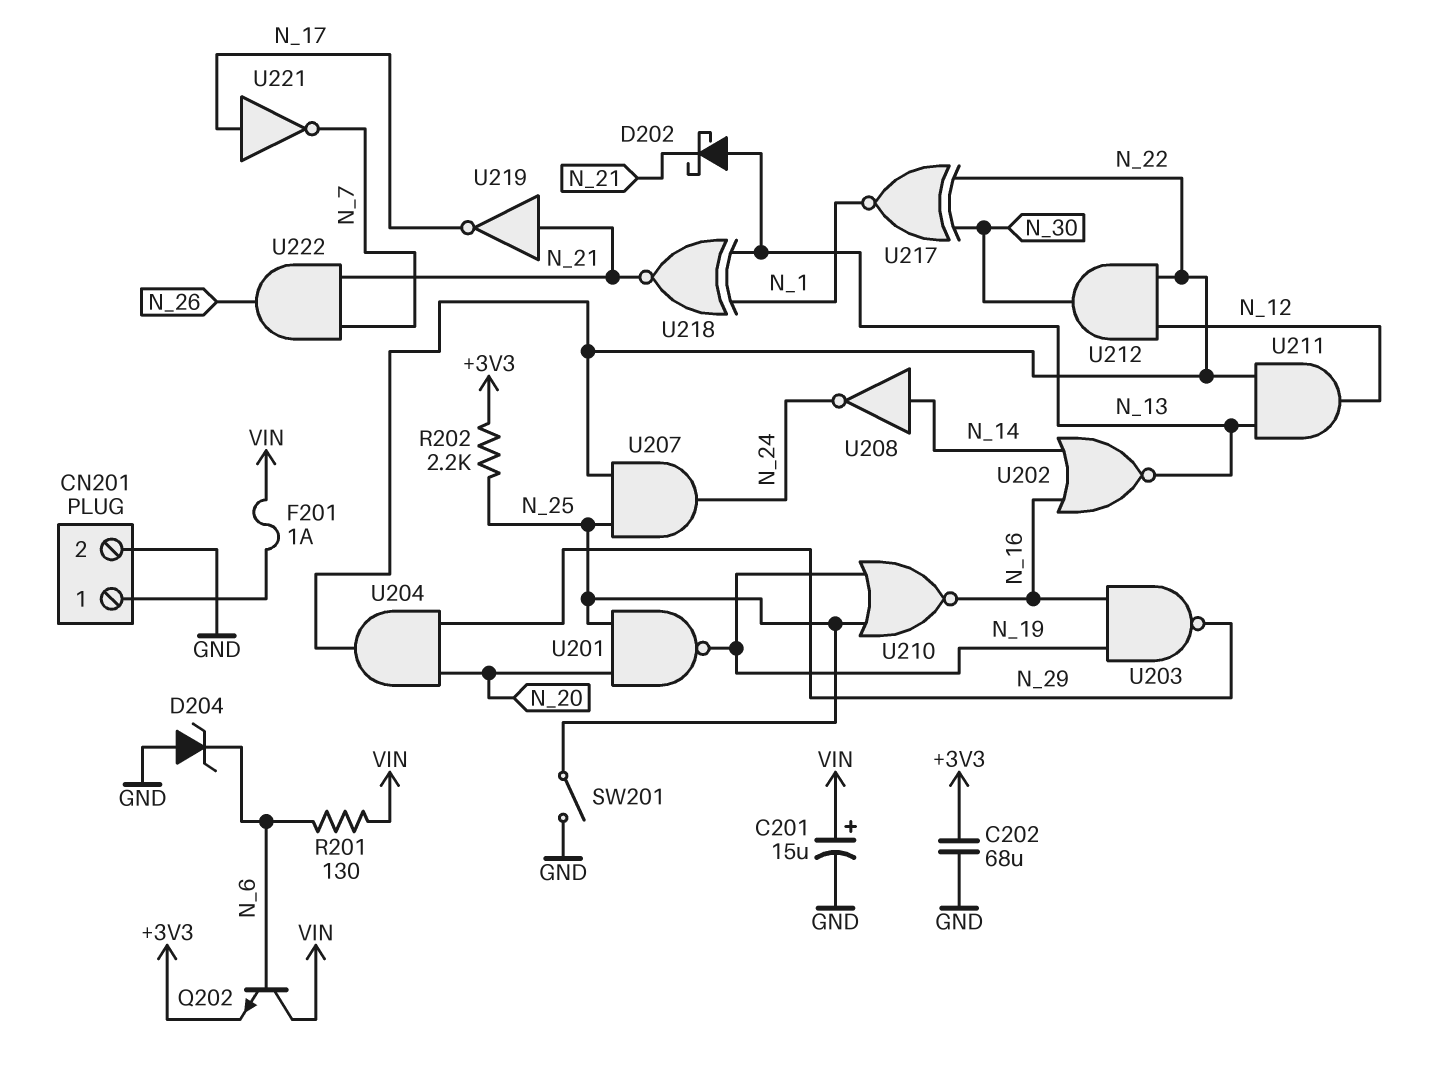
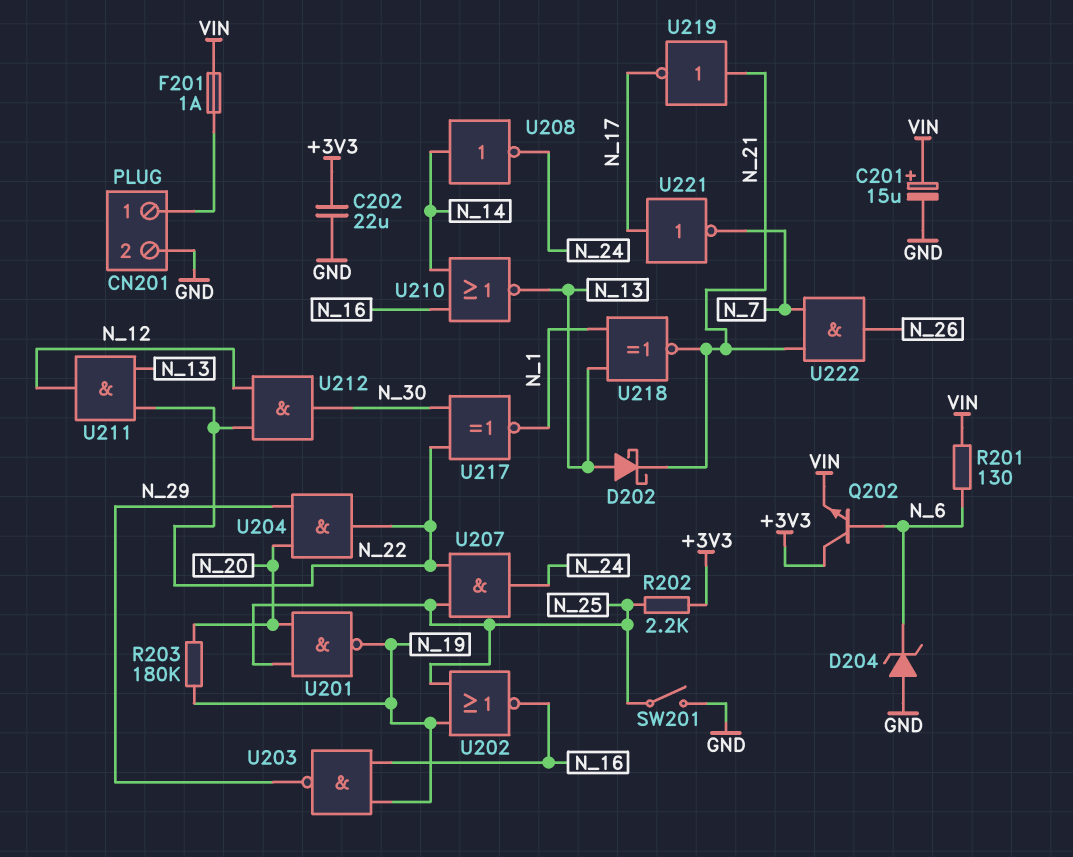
C202: 68uF (+3V3, GND) -> 22uF (+3V3, GND)
Q202: NPN (B N_6, C VIN, E +3V3) -> NPN (B N_6, C +3V3, E VIN)
R203: none -> 180k (N_19, N_20)
U202: NOR (in N_14, in N_16, out N_13) -> NOR (in N_19, in N_25, out N_16)
U210: NOR (in N_19, in N_25, out N_16) -> NOR (in N_14, in N_16, out N_13)

